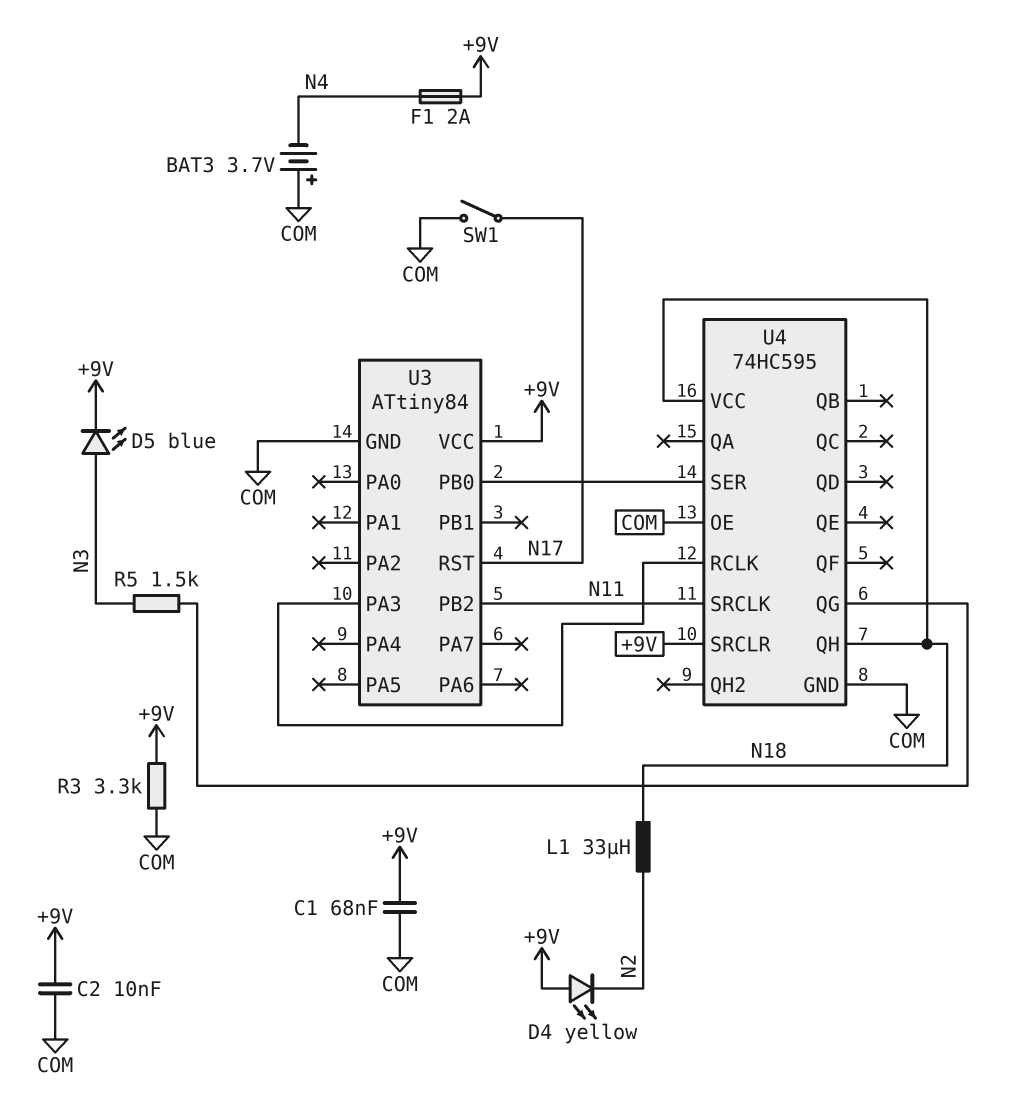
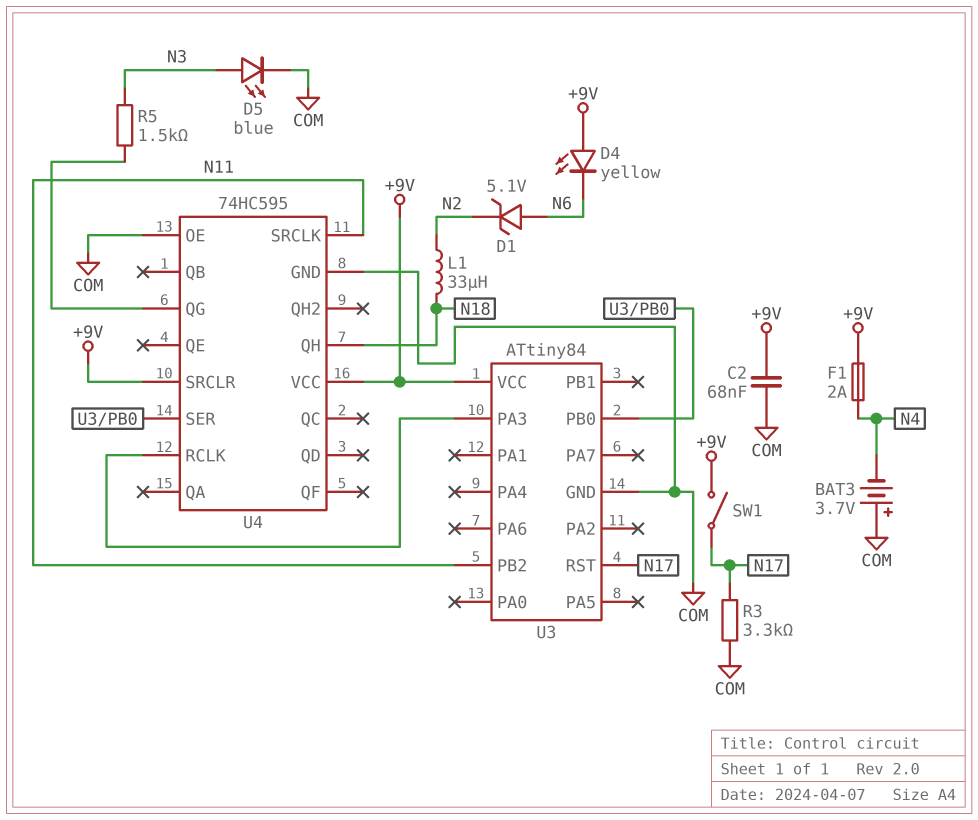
C1: 68nF (+9V, COM) -> none
C2: 10nF (+9V, COM) -> 68nF (+9V, COM)
D1: none -> zener 5.1V (A N6, K N2)
D4: LED yellow (A +9V, K N2) -> LED yellow (A +9V, K N6)
D5: LED blue (A N3, K +9V) -> LED blue (A N3, K COM)
R3: 3.3k (+9V, COM) -> 3.3k (COM, N17)
SW1: switch (COM, N17) -> switch (+9V, N17)
U4 pin VCC: N18 -> +9V

